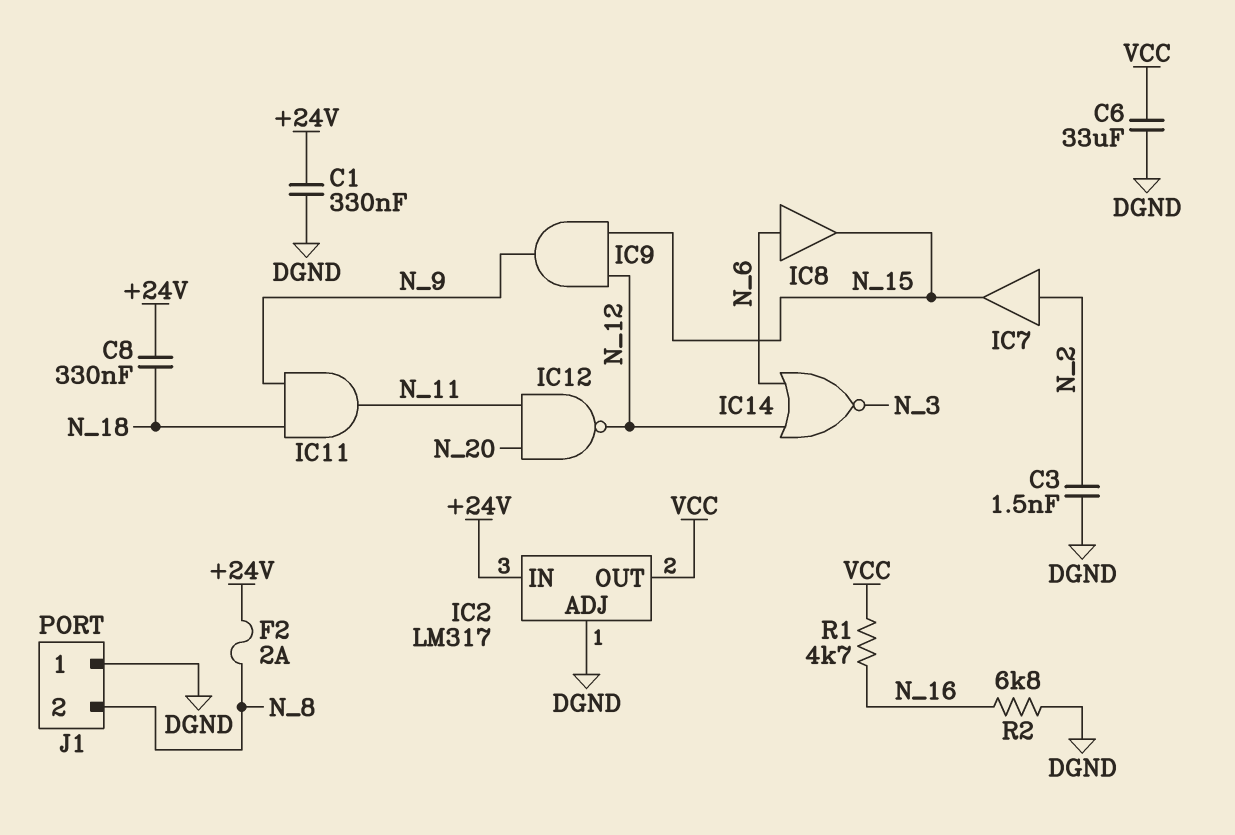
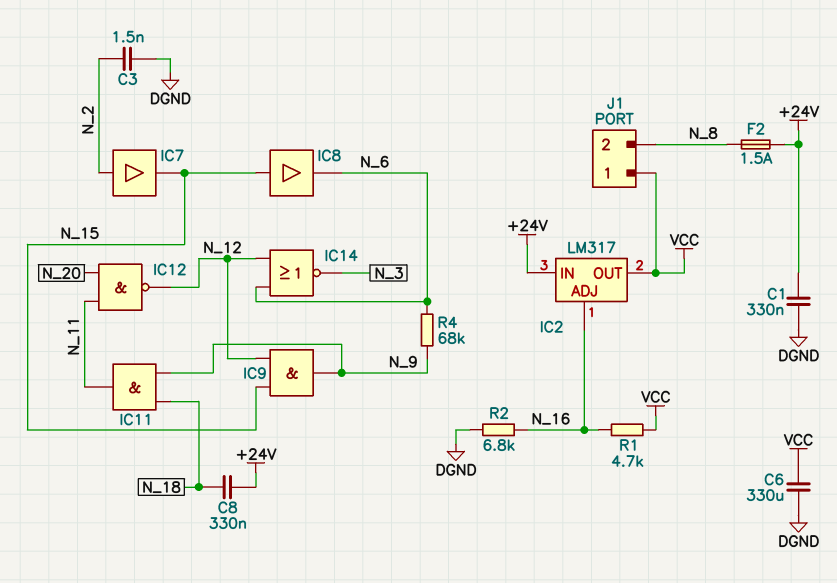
C6: 33uF (DGND, VCC) -> 330uF (DGND, VCC)
F2: 2A (+24V, N_8) -> 1.5A (+24V, N_8)
IC2 pin ADJ: DGND -> N_16
IC8: buffer (in N_6, out N_15) -> buffer (in N_15, out N_6)
J1 pin 1: DGND -> VCC
R4: none -> 68k (N_6, N_9)

